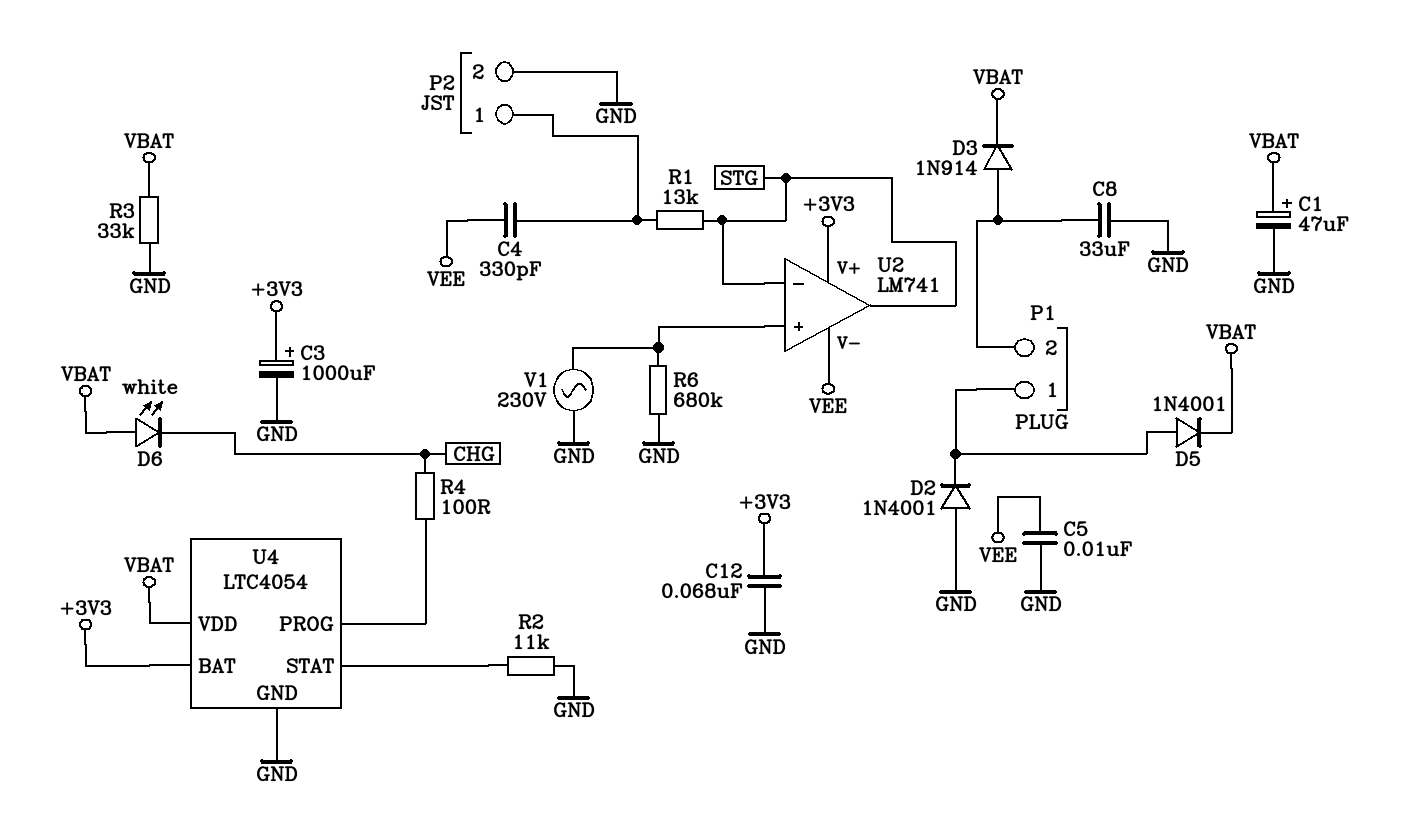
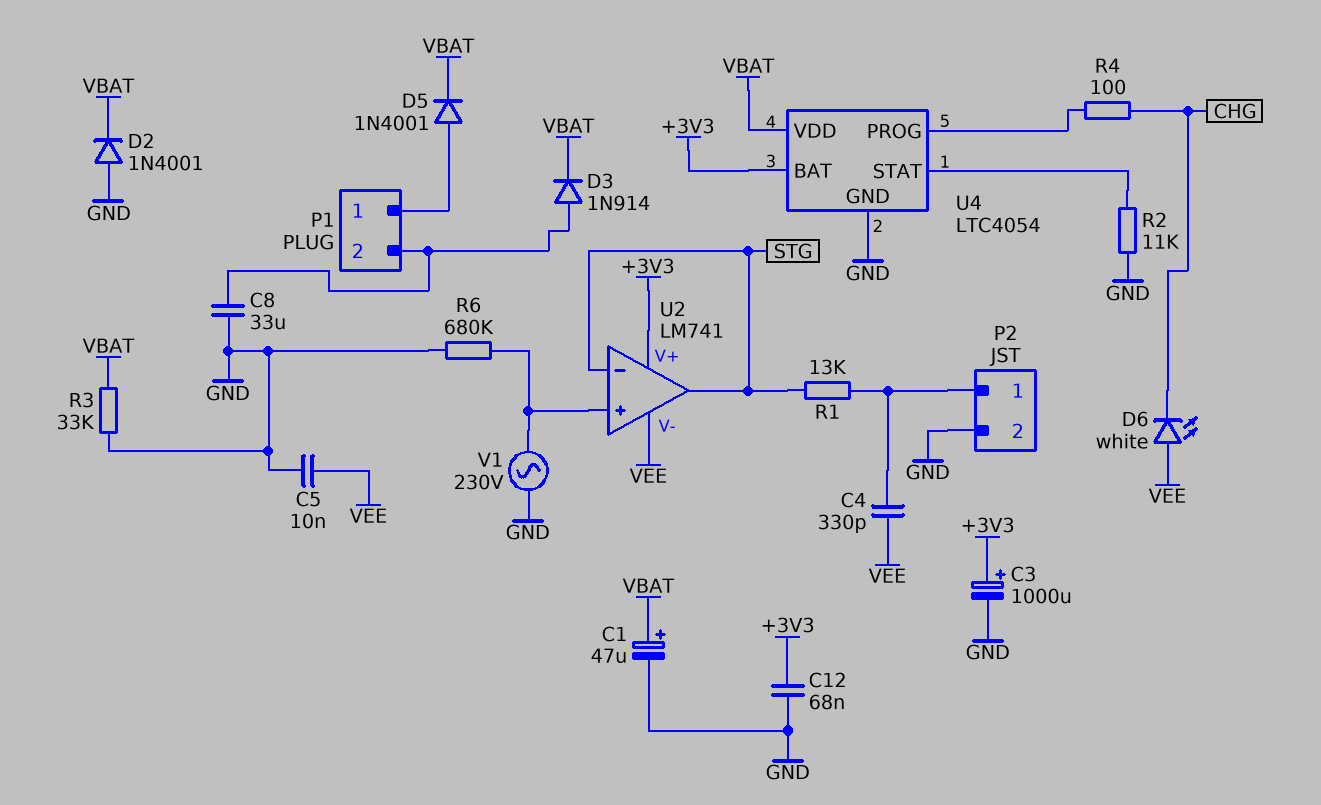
D2: diode 1N4001 (A GND, K P1/1) -> diode 1N4001 (A GND, K VBAT)
D6: LED white (A VBAT, K CHG) -> LED white (A VEE, K CHG)

